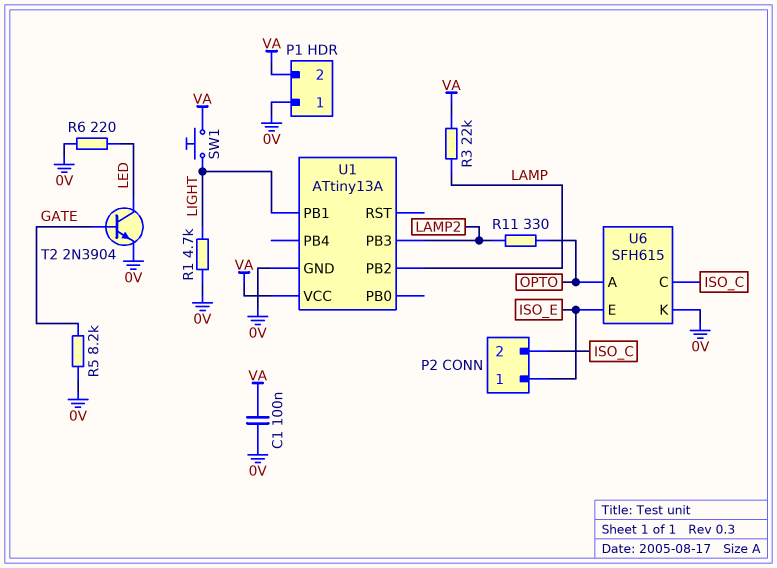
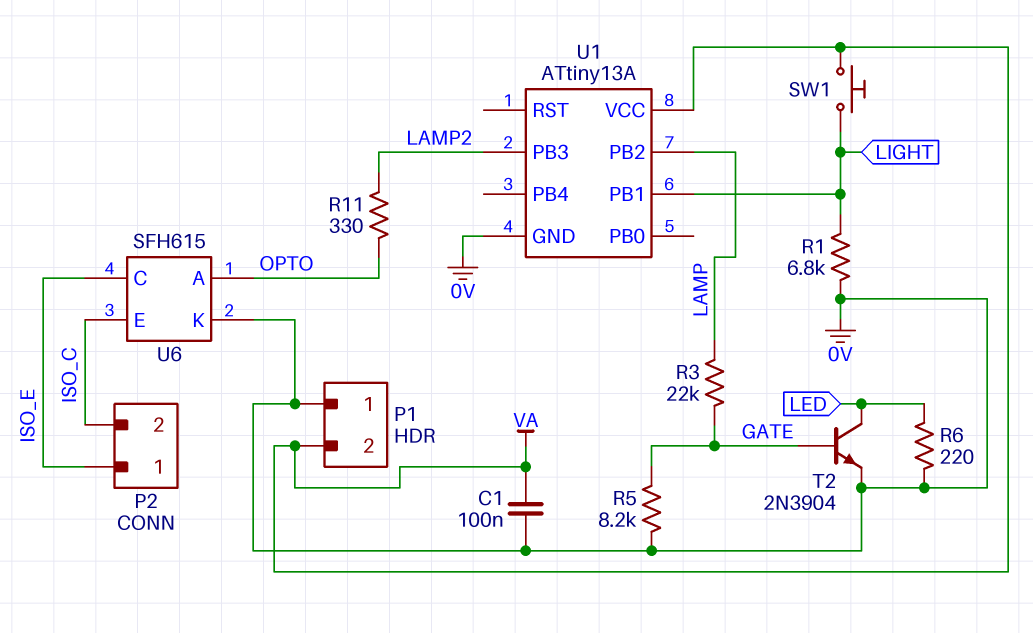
R1: 4.7k (0V, LIGHT) -> 6.8k (0V, LIGHT)
R3: 22k (LAMP, VA) -> 22k (GATE, LAMP)
U6 pin C: ISO_C -> ISO_E
U6 pin E: ISO_E -> ISO_C

